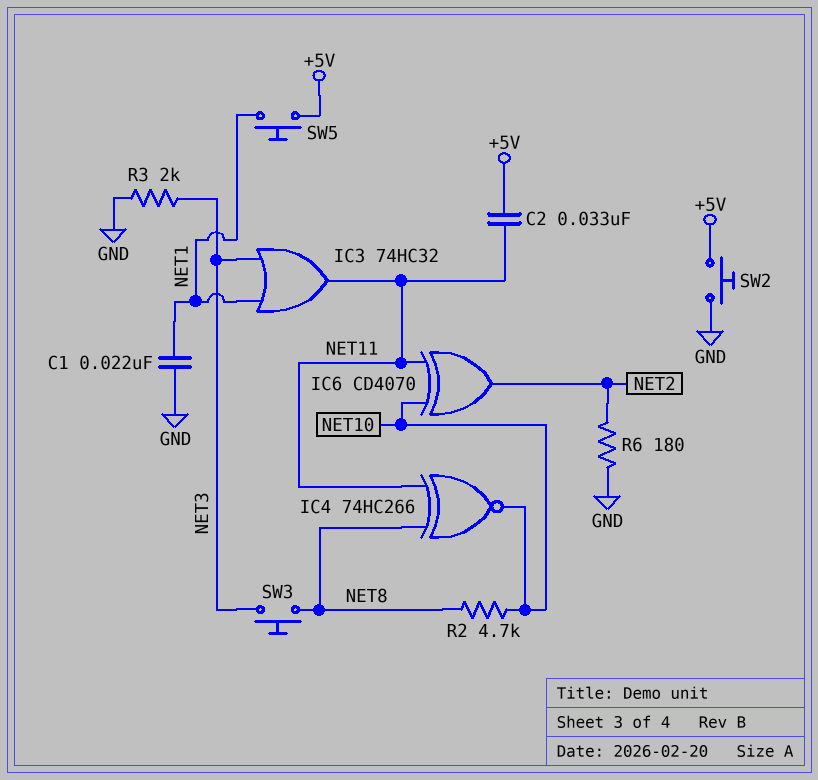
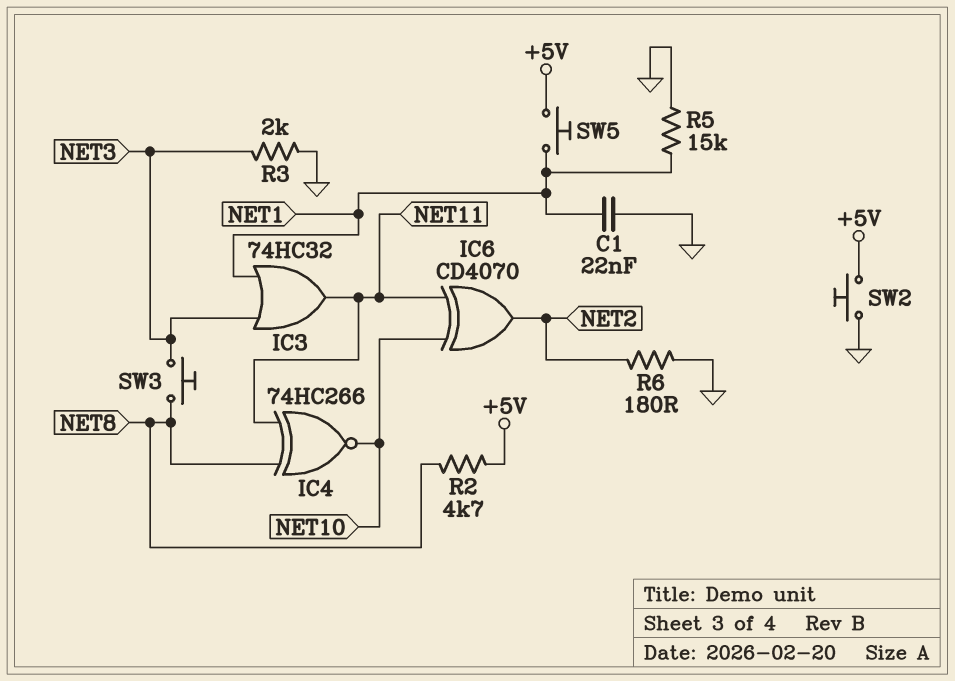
C2: 33nF (+5V, NET11) -> none
R2: 4.7k (NET8, NET10) -> 4.7k (+5V, NET8)
R5: none -> 15k (GND, NET1)

